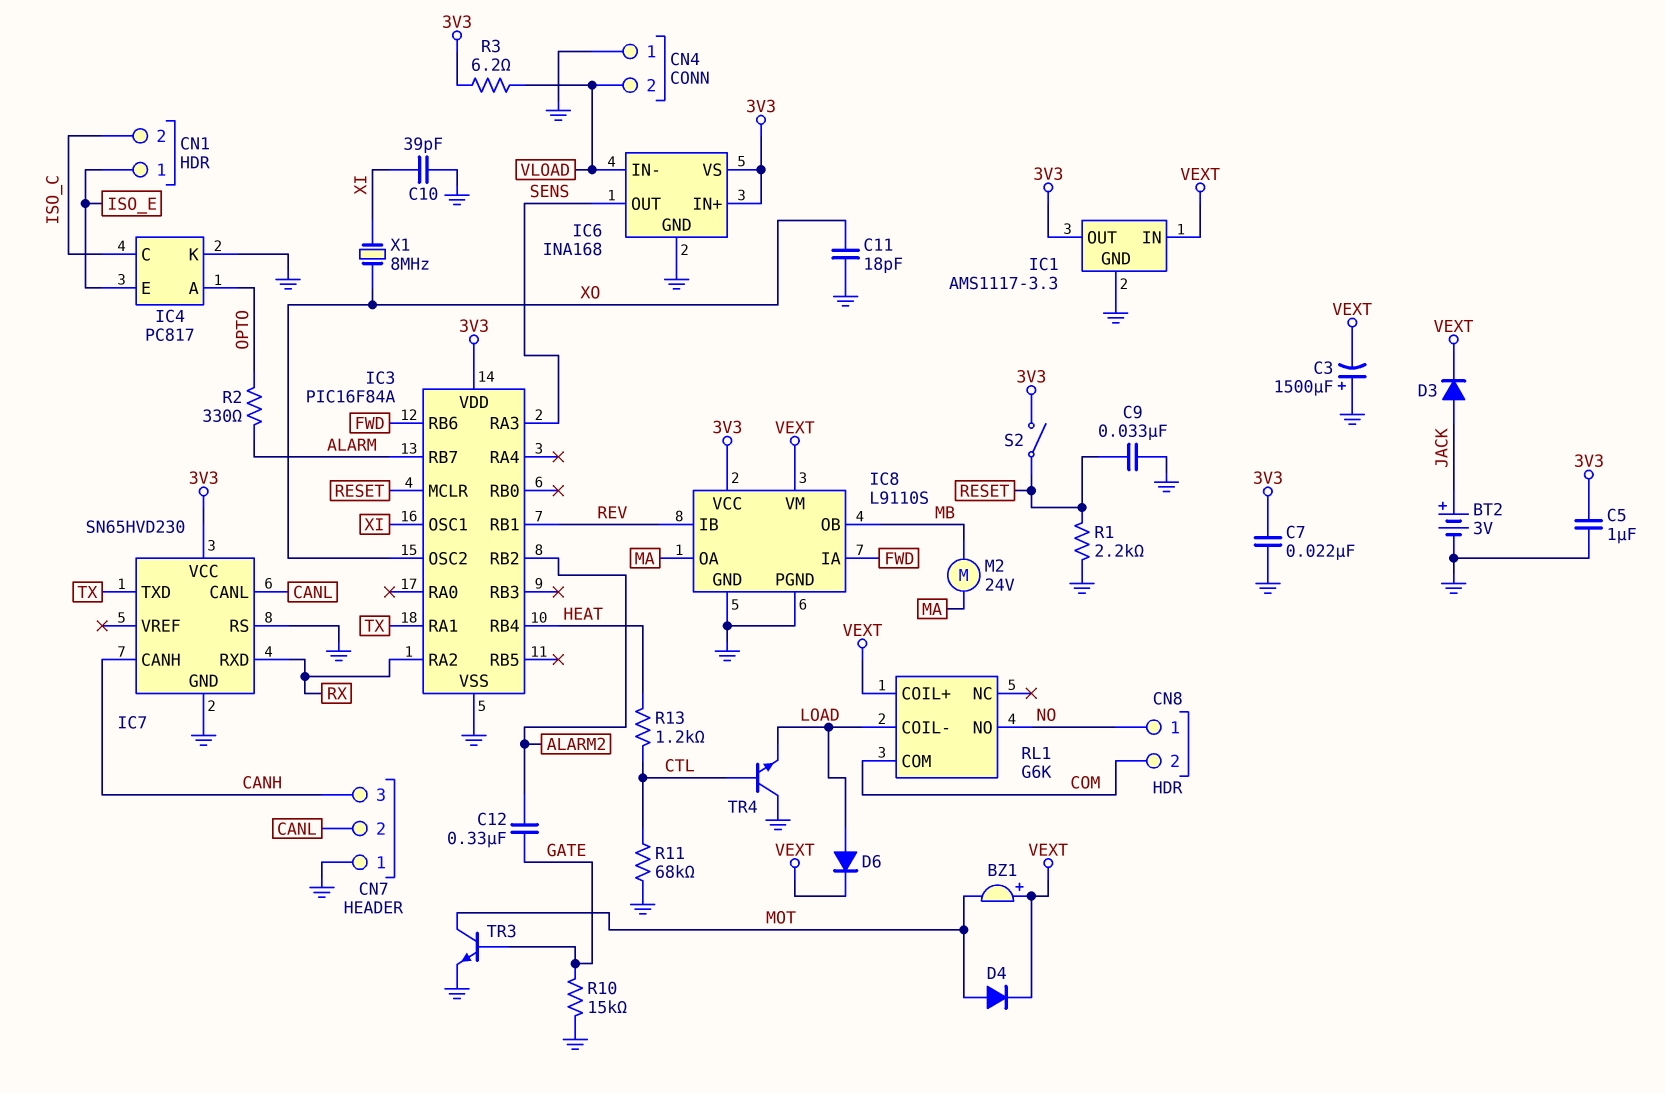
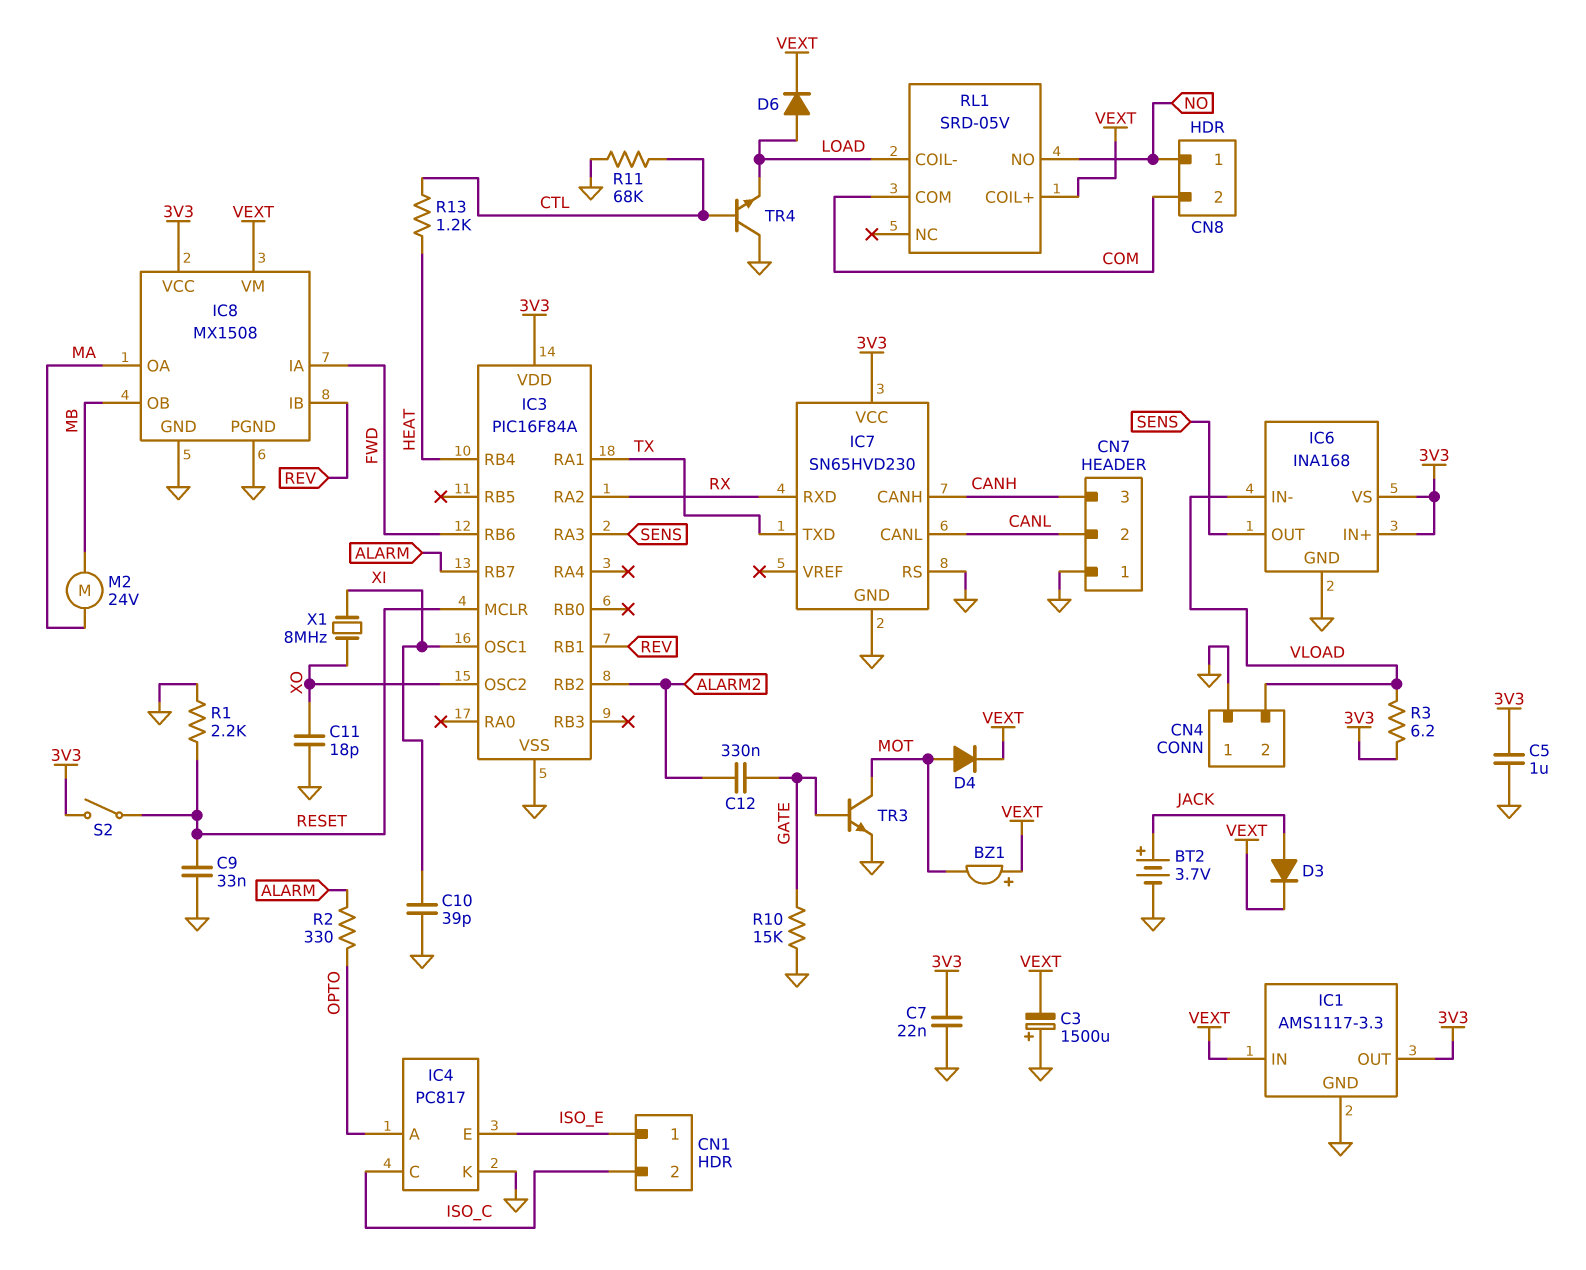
BT2: 3V (plus JACK, minus GND) -> 3.7V (plus JACK, minus GND)
IC8: L9110S -> MX1508
RL1: G6K -> SRD-05V

